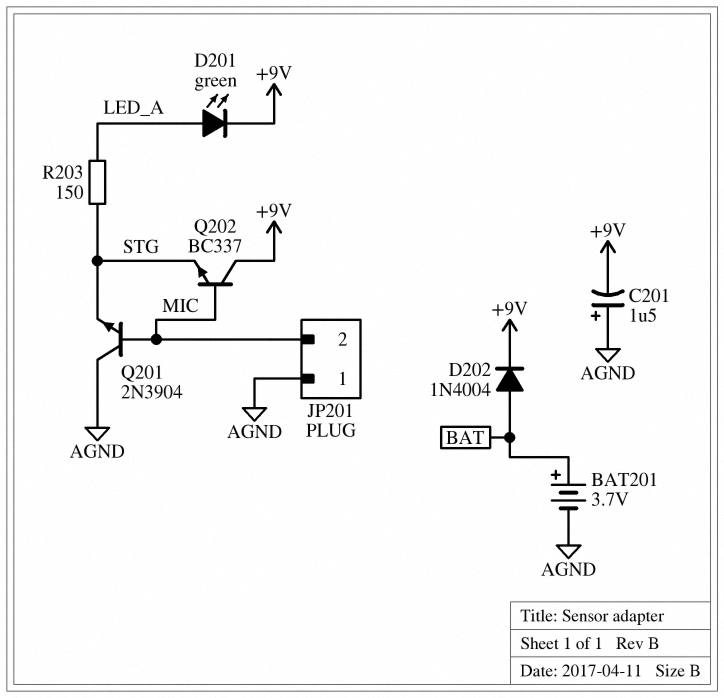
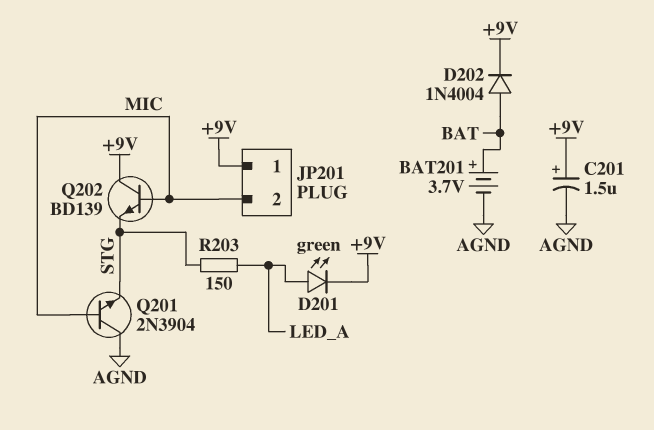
C201: 1.5uF (plus AGND, minus +9V) -> 1.5uF (plus +9V, minus AGND)
JP201 pin 1: AGND -> +9V
Q202: NPN BC337 (B MIC, C +9V, E STG) -> NPN BD139 (B MIC, C +9V, E STG)

